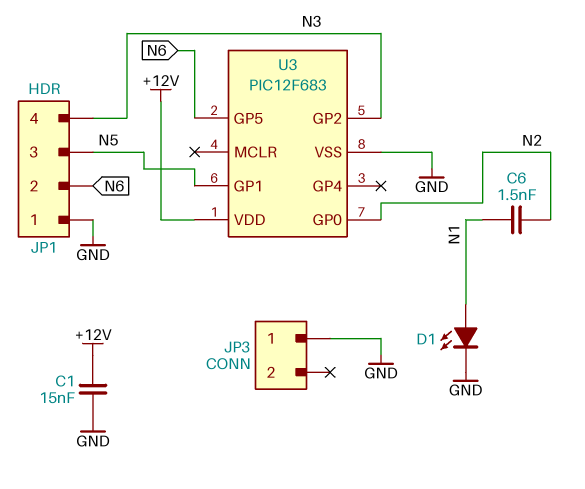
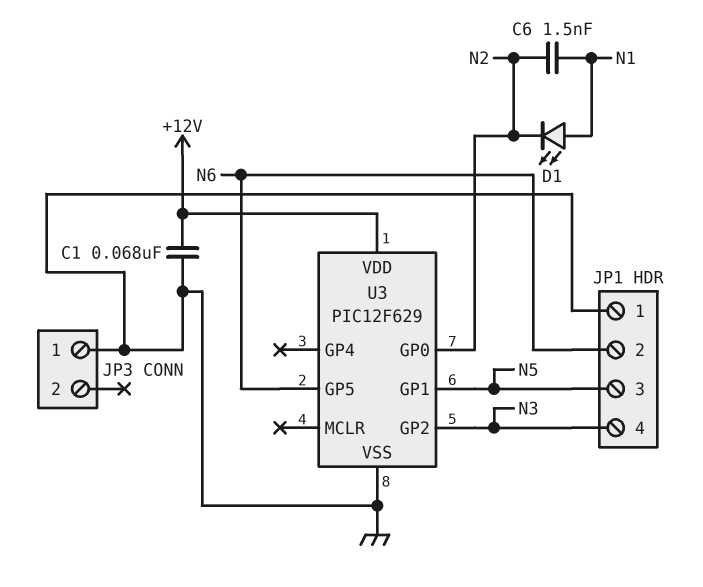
C1: 15nF (+12V, GND) -> 68nF (+12V, GND)
D1: LED (A N1, K GND) -> LED (A N1, K N2)
U3: PIC12F683 -> PIC12F629

